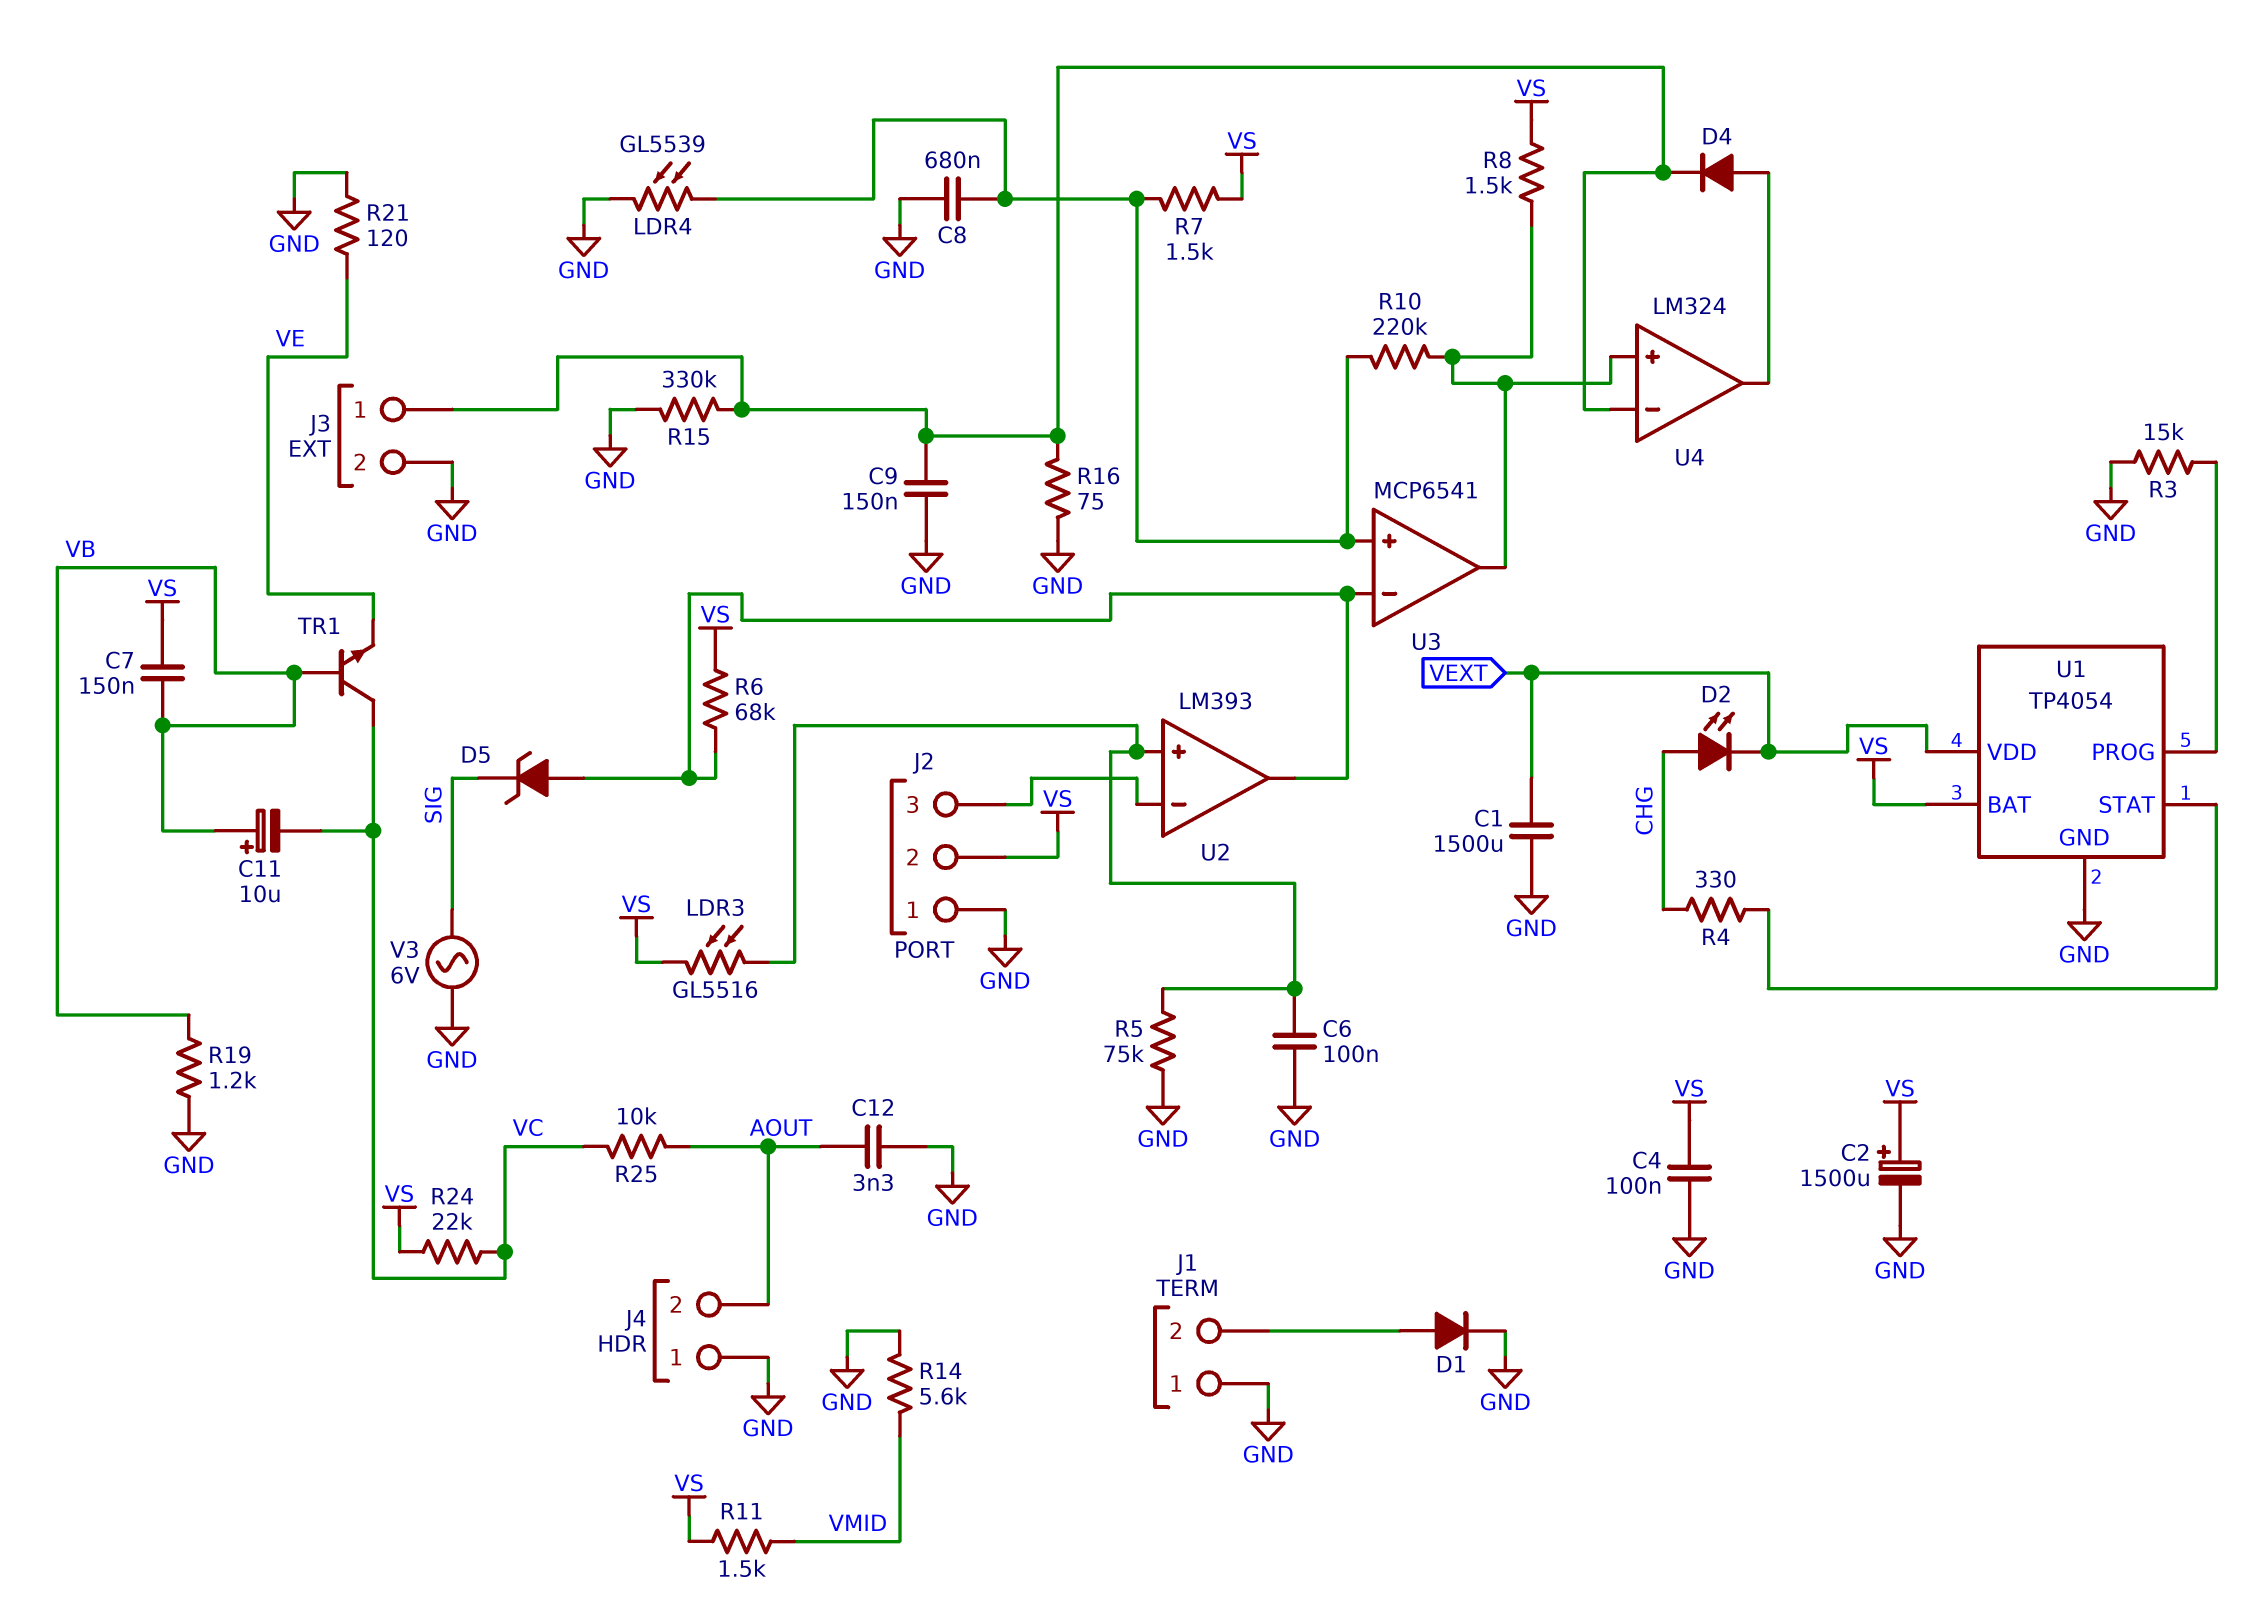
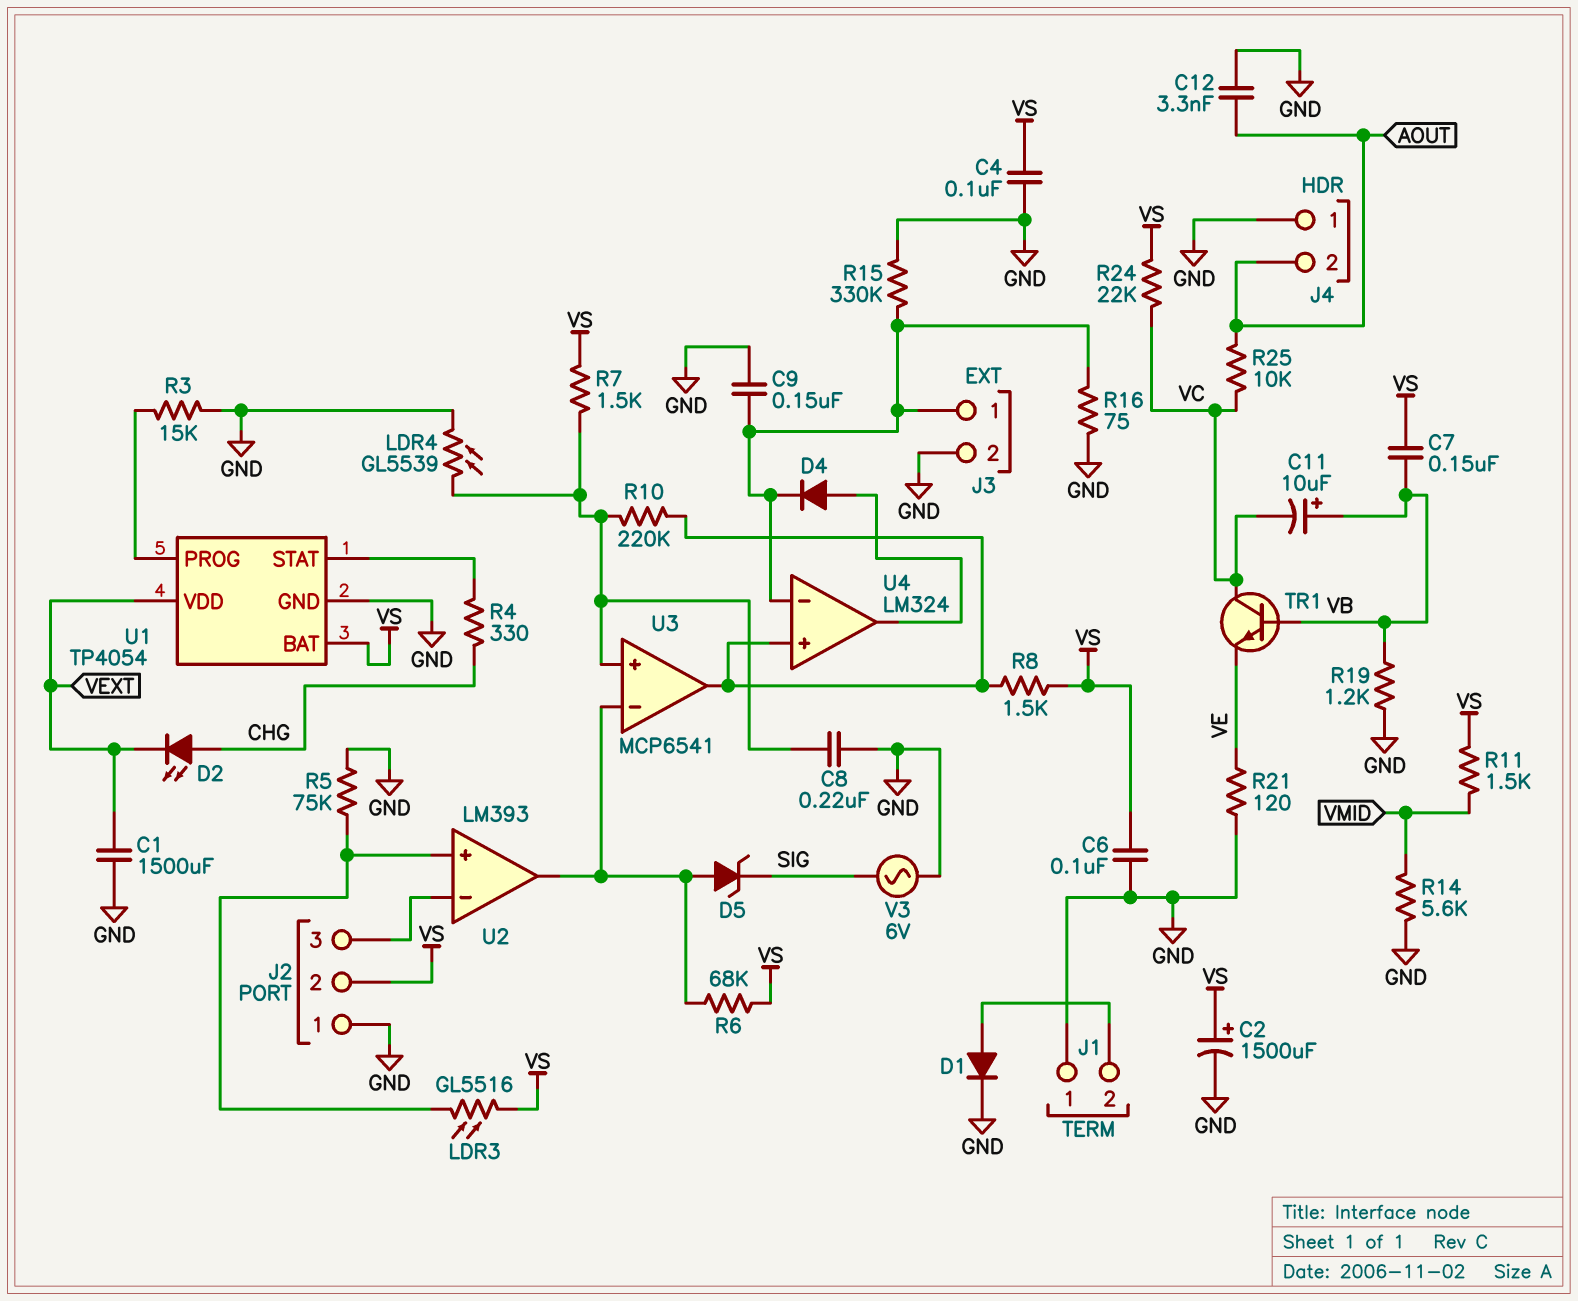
C6: 100nF (GND, U2/in+) -> 100nF (GND, VS)
C8: 680nF (GND, U3/in+) -> 220nF (GND, U3/in+)

